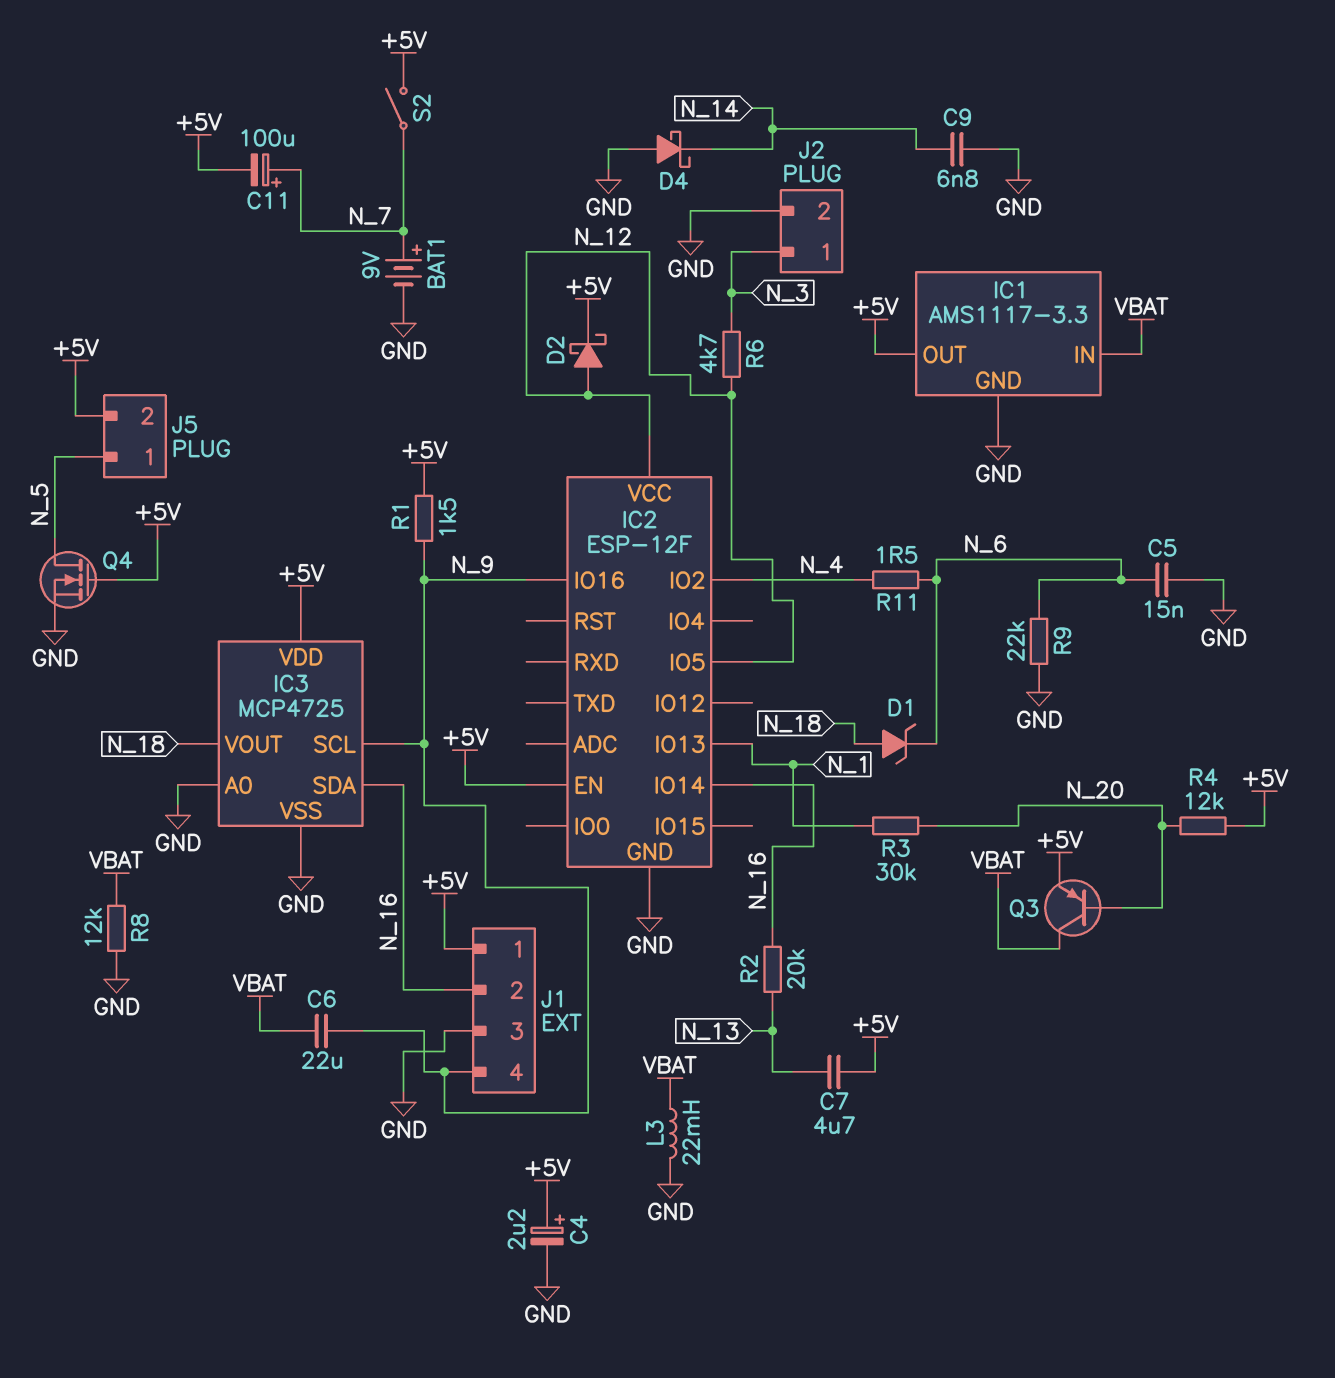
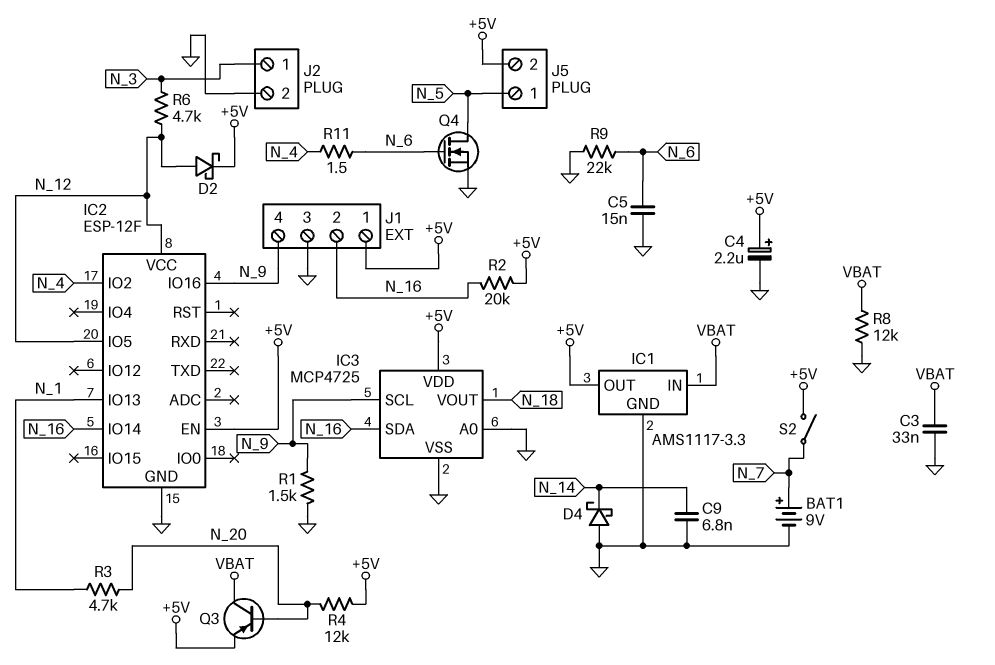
C3: none -> 33nF (GND, VBAT)
C6: 22uF (N_9, VBAT) -> none
C7: 4.7uF (+5V, N_13) -> none
C11: 100uF (plus N_7, minus +5V) -> none
D1: zener (A N_18, K N_6) -> none
L3: 22mH (GND, VBAT) -> none
Q4: NMOS (G +5V, D N_5, S GND) -> NMOS (G N_6, D N_5, S GND)
R1: 1.5k (+5V, N_9) -> 1.5k (GND, N_9)
R2: 20k (N_13, N_16) -> 20k (+5V, N_16)
R3: 30k (N_1, N_20) -> 4.7k (N_1, N_20)

